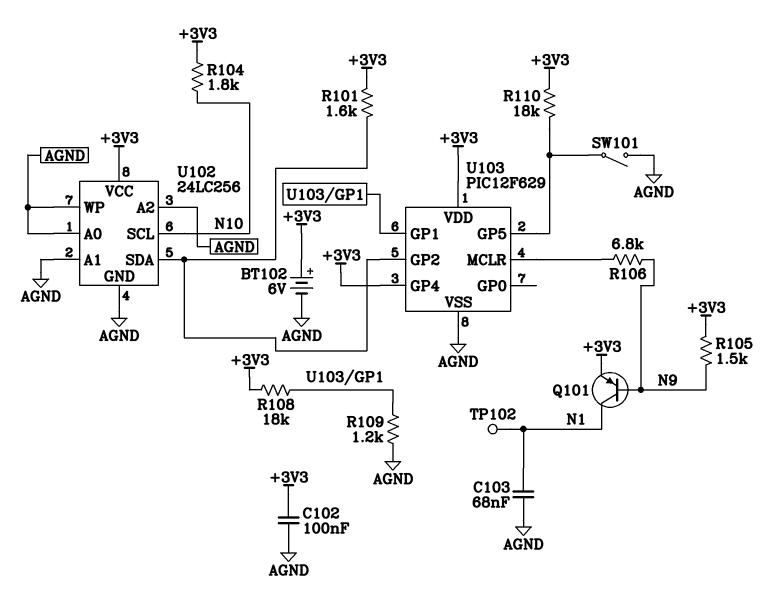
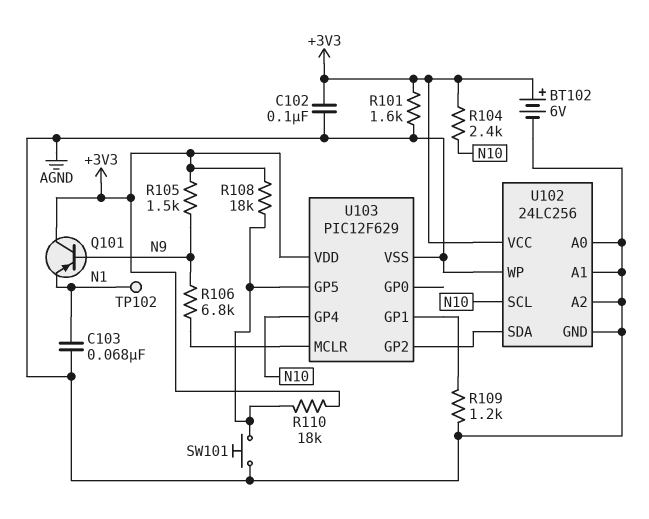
Q101: PNP (B N9, C N1, E +3V3) -> PNP (B N9, C +3V3, E N1)
R101: 1.6k (+3V3, U102/SDA) -> 1.6k (+3V3, AGND)
R104: 1.8k (+3V3, N10) -> 2.4k (+3V3, N10)
R108: 18k (+3V3, U103/GP1) -> 18k (+3V3, U103/GP5)
SW101: switch (AGND, U103/GP5) -> button (AGND, U103/GP5)
U103 pin GP4: +3V3 -> N10

